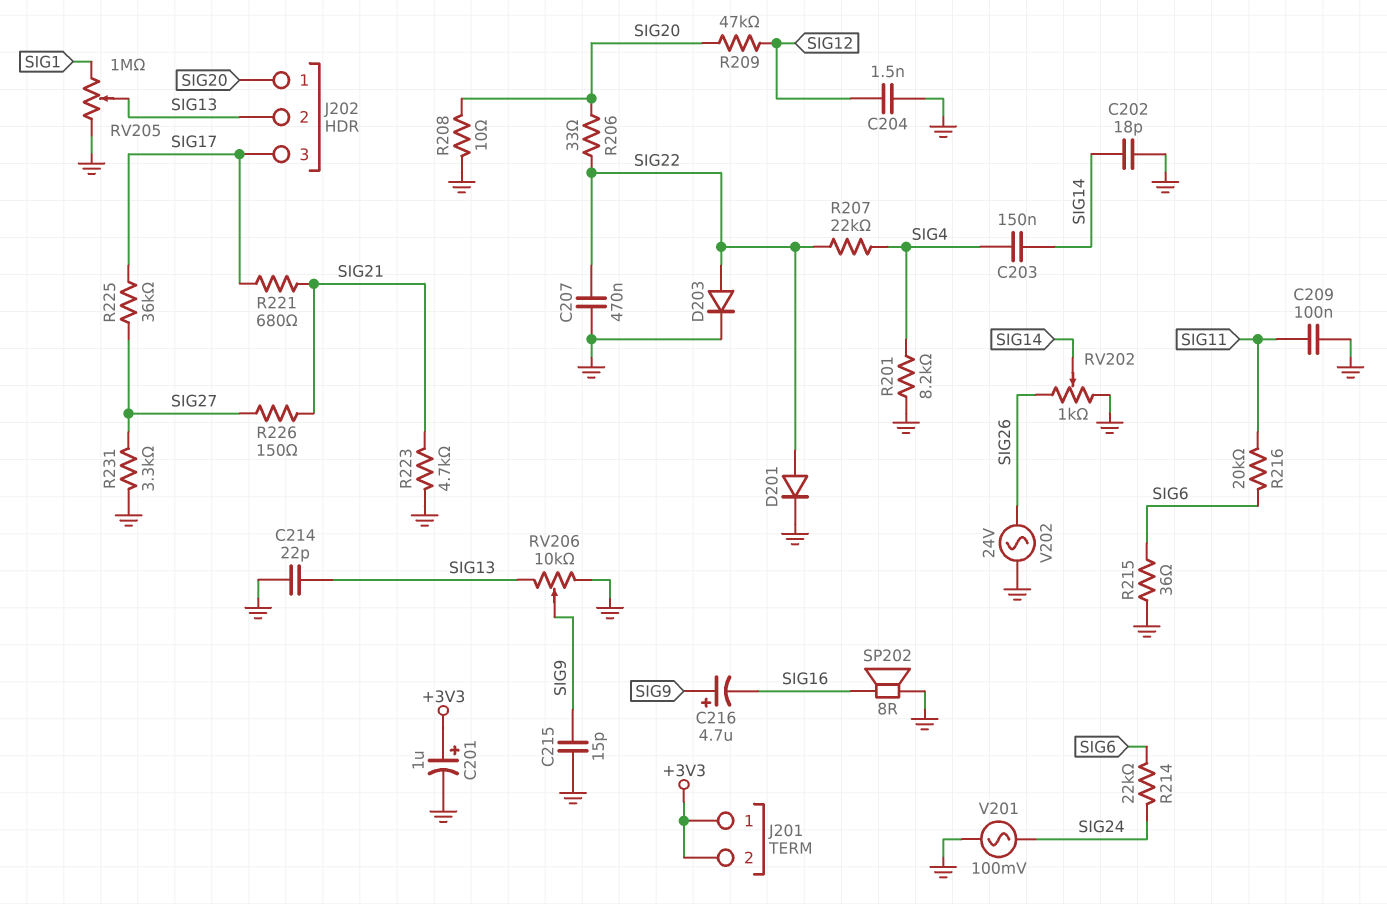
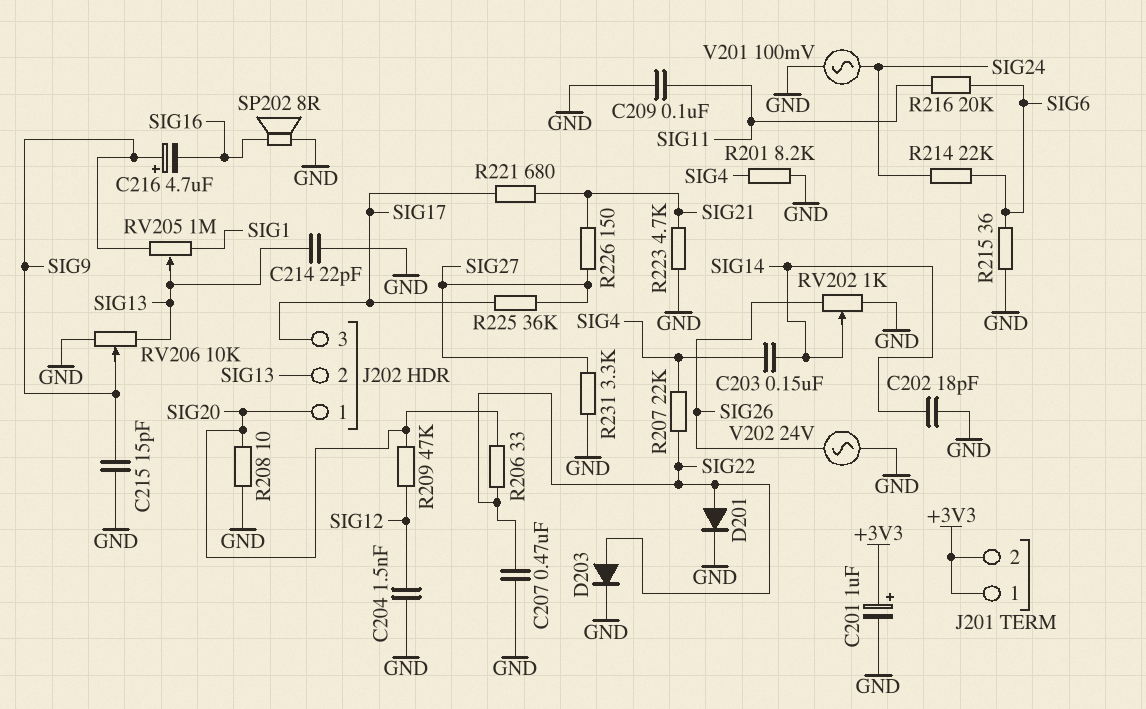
RV205: 1M (GND, SIG1, wiper SIG13) -> 1M (SIG1, SIG9, wiper SIG13)

